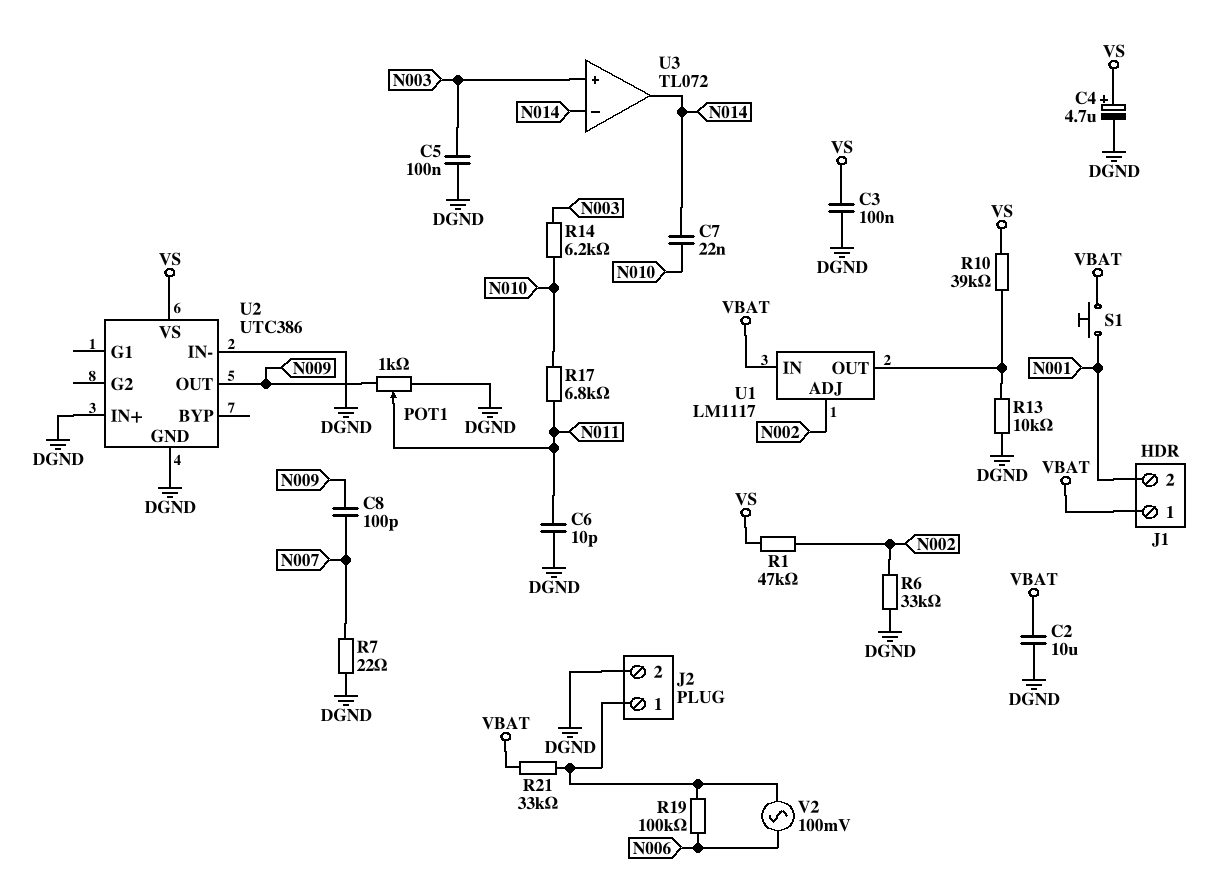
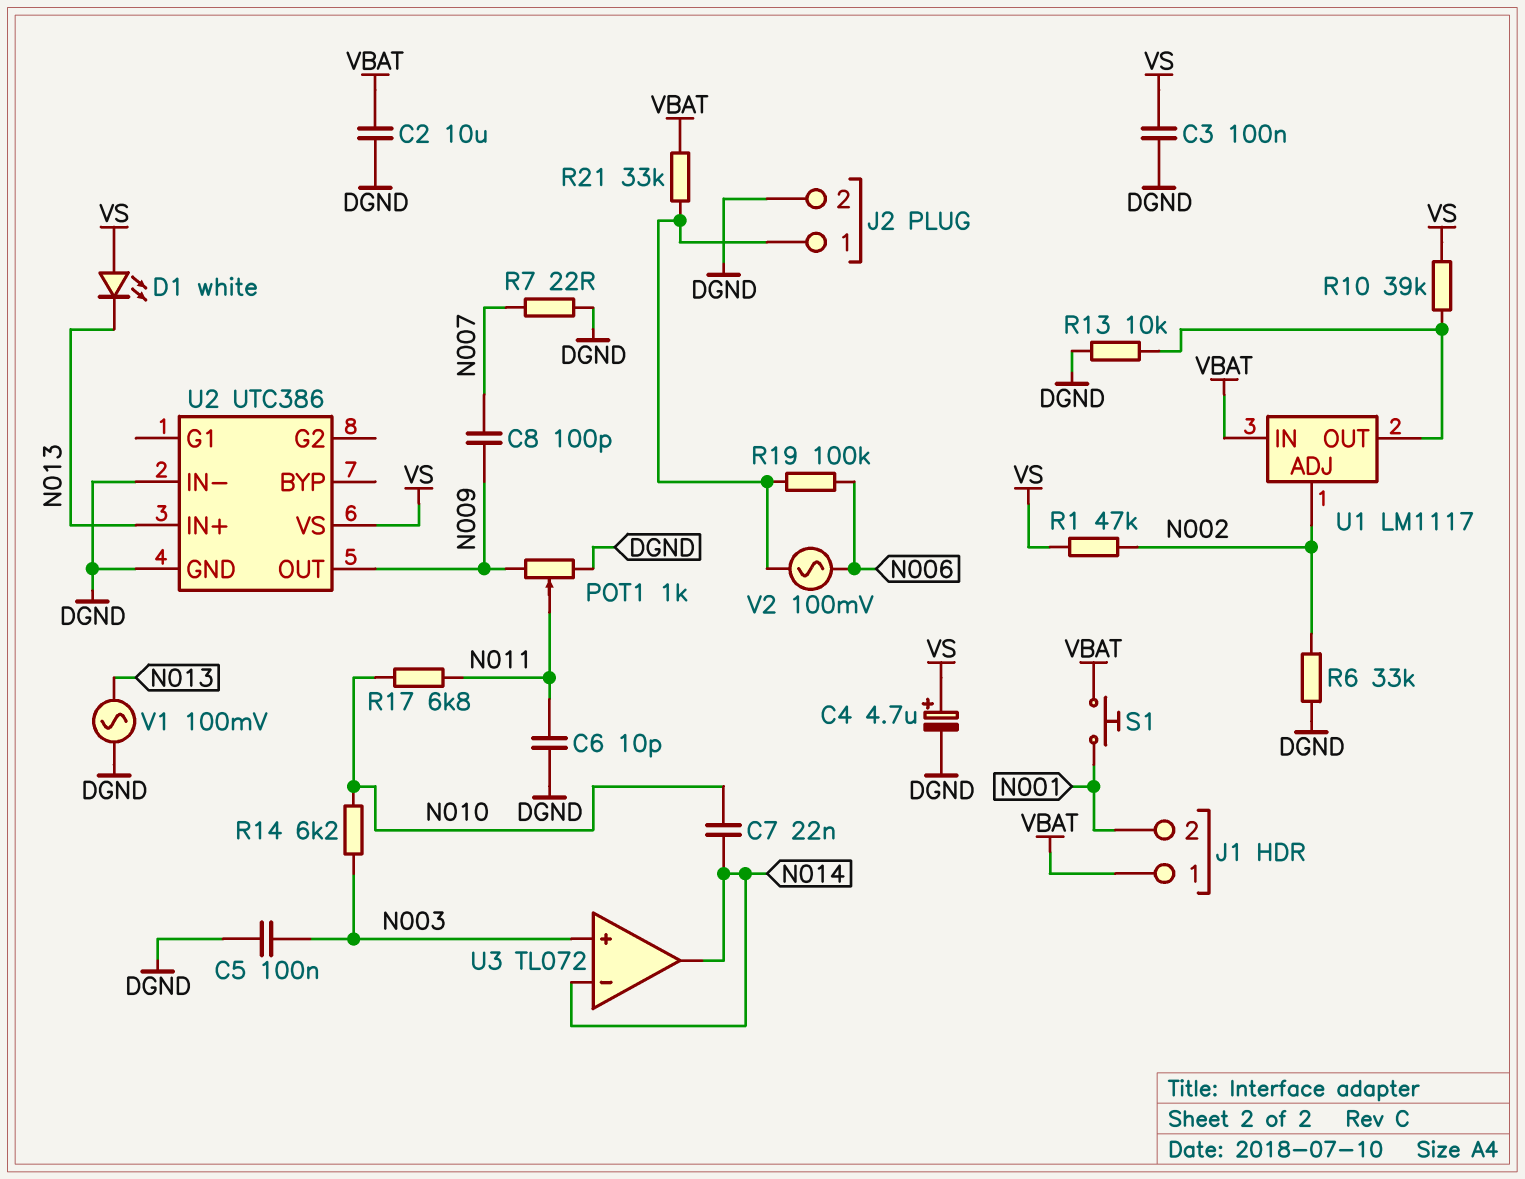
D1: none -> LED white (A VS, K N013)
U2 pin IN+: DGND -> N013
V1: none -> AC 100mV (DGND, N013)

